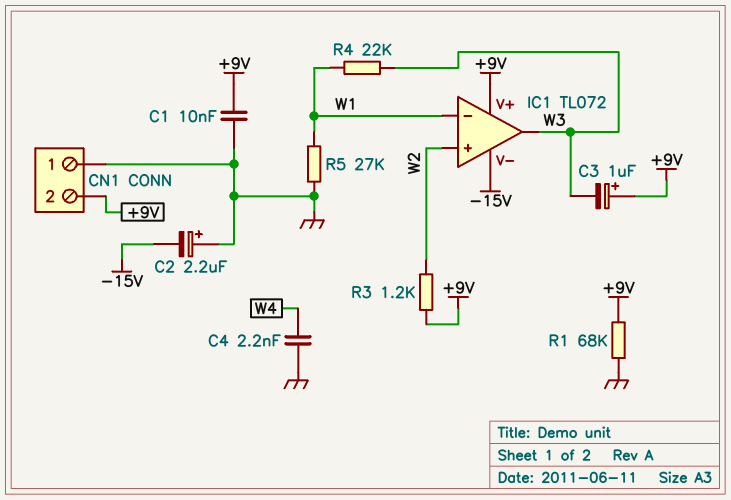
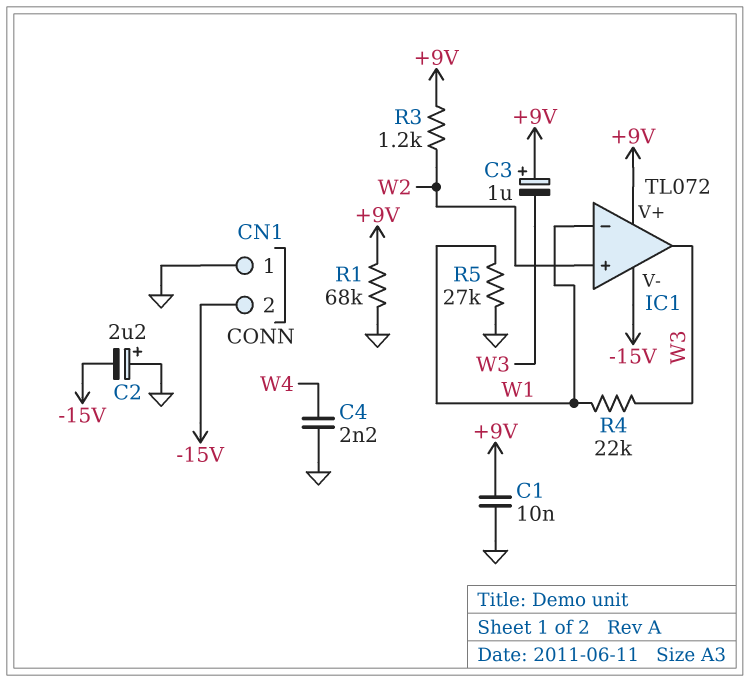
CN1 pin 2: +9V -> -15V

